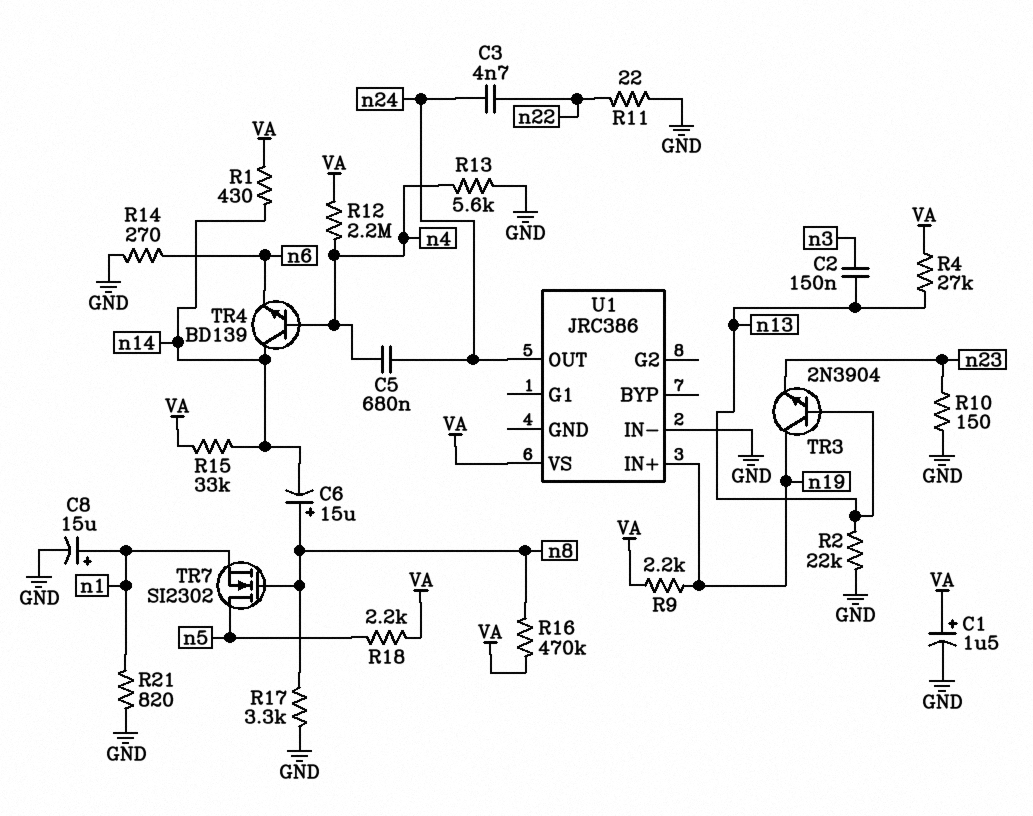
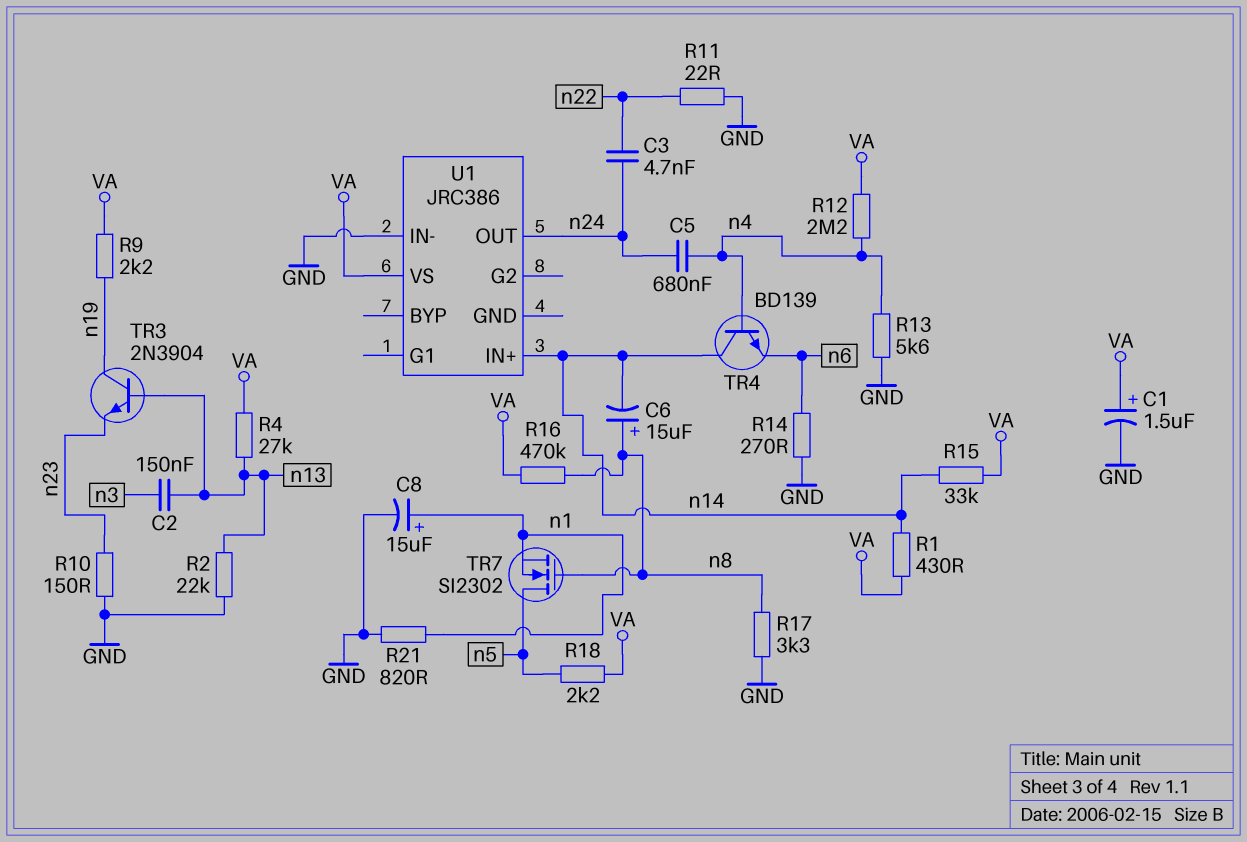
U1 pin IN+: n19 -> n14

